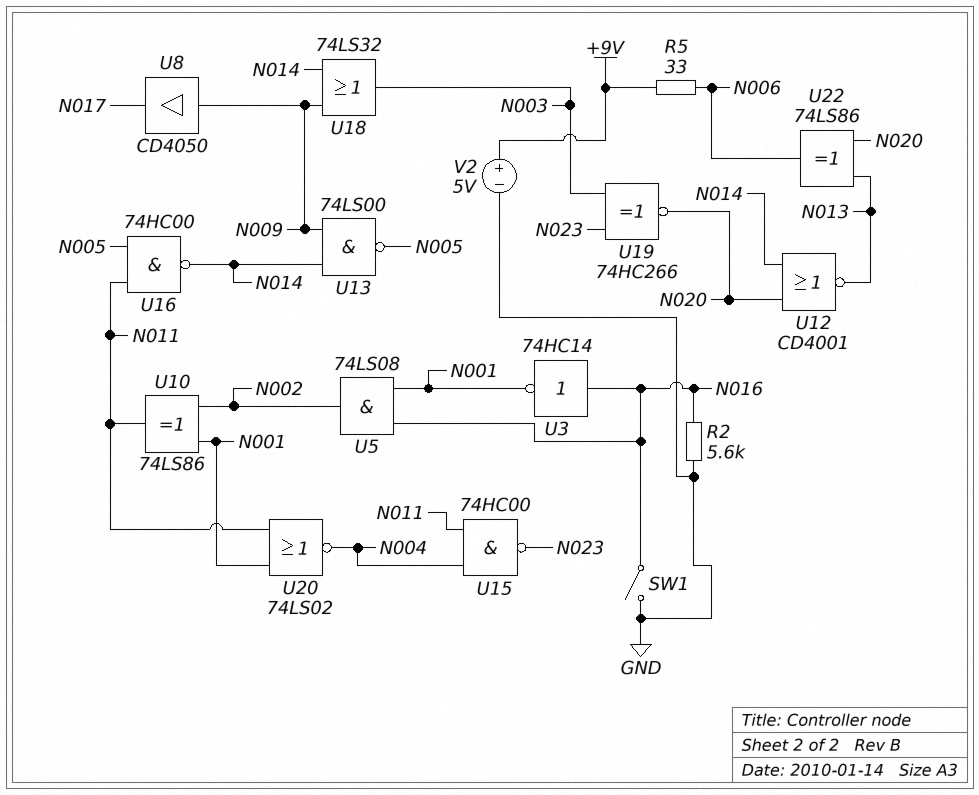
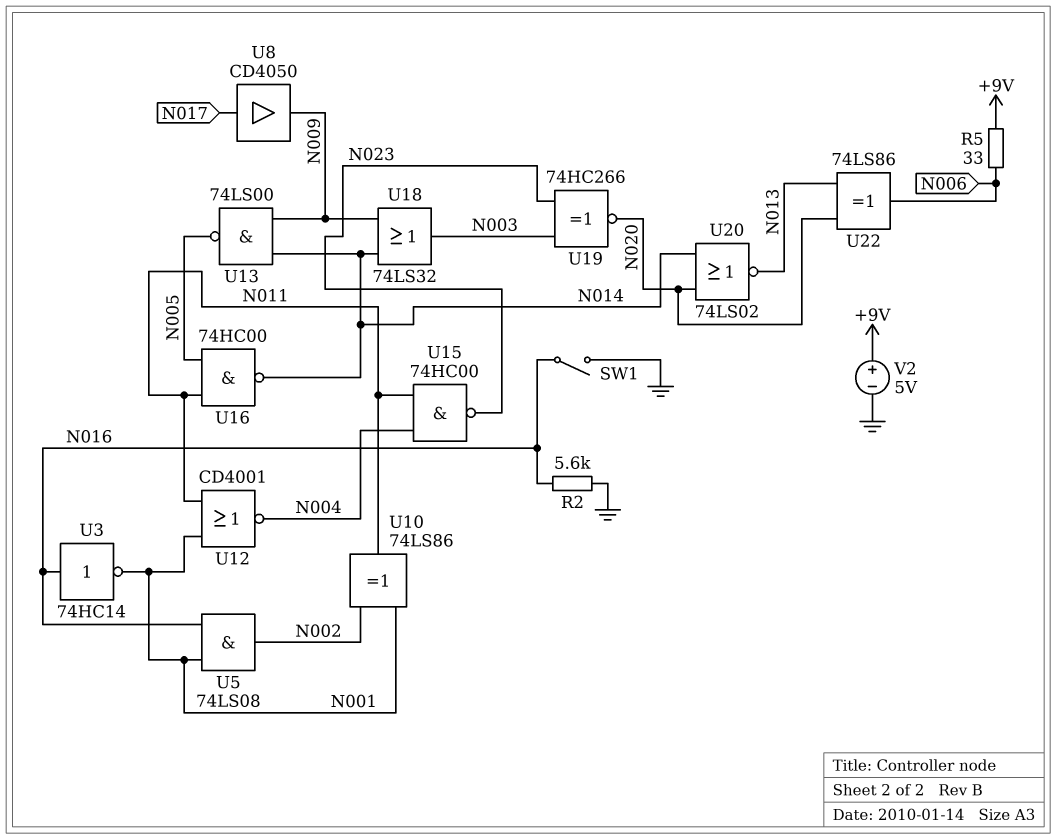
U8: buffer CD4050 (in N009, out N017) -> buffer CD4050 (in N017, out N009)
U12: NOR CD4001 (in N014, in N020, out N013) -> NOR CD4001 (in N001, in N011, out N004)
U20: NOR 74LS02 (in N001, in N011, out N004) -> NOR 74LS02 (in N014, in N020, out N013)

